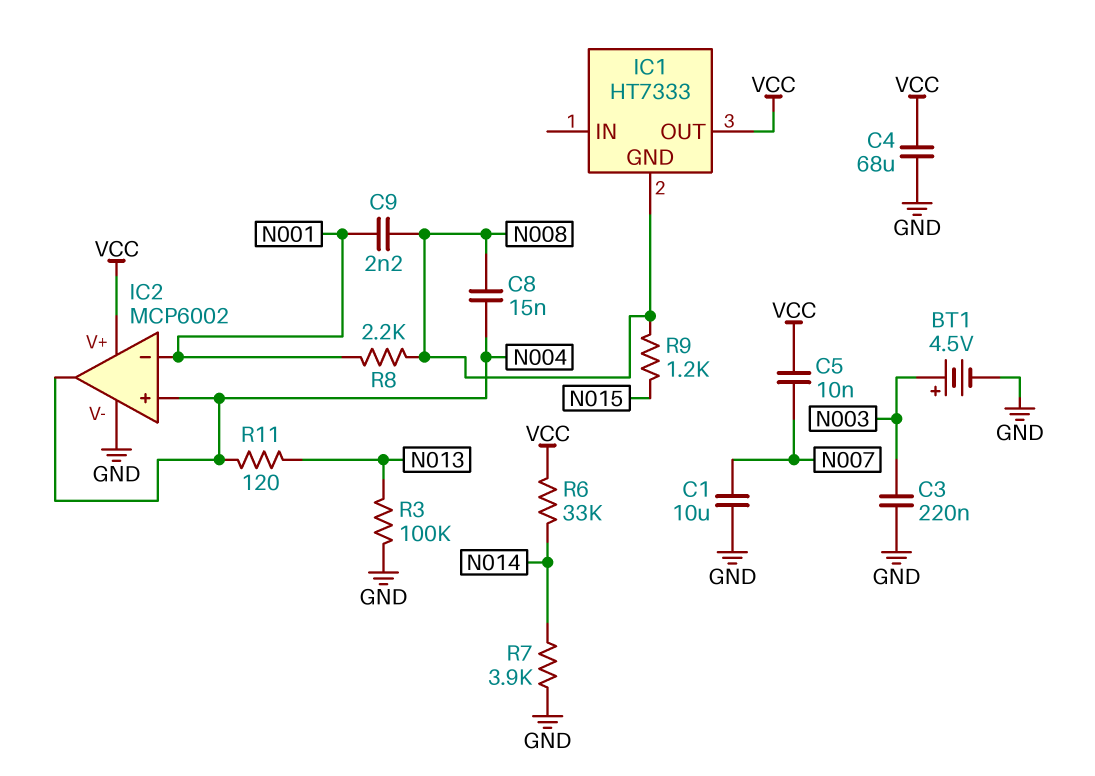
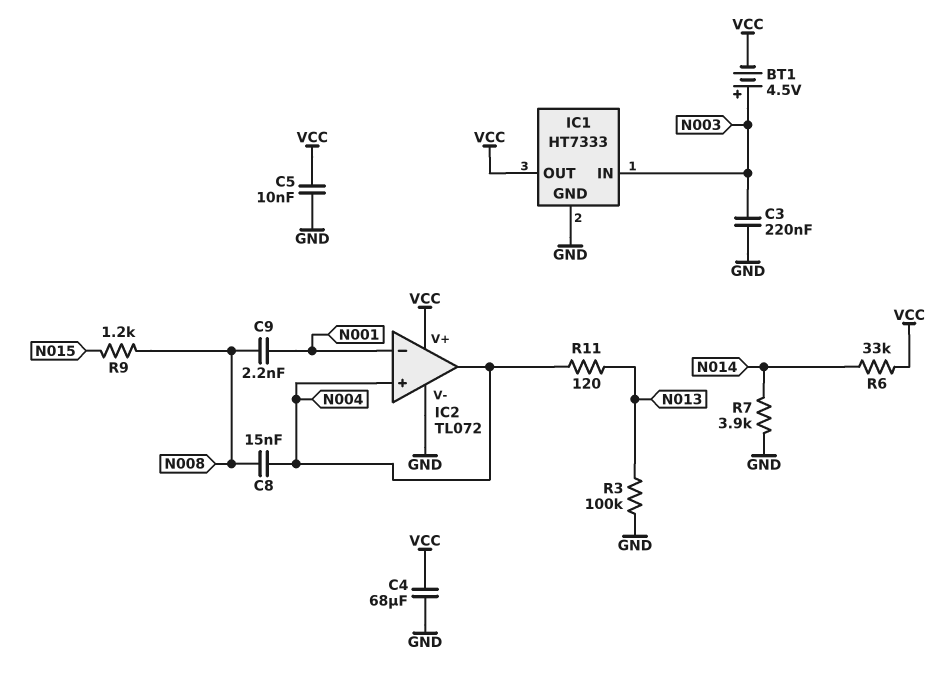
BT1: 4.5V (plus N003, minus GND) -> 4.5V (plus N003, minus VCC)
C1: 10uF (GND, N007) -> none
C5: 10nF (N007, VCC) -> 10nF (GND, VCC)
IC1 pin GND: N008 -> GND
IC1 pin IN: none -> N003
IC2: MCP6002 -> TL072
R8: 2.2k (N001, N008) -> none

